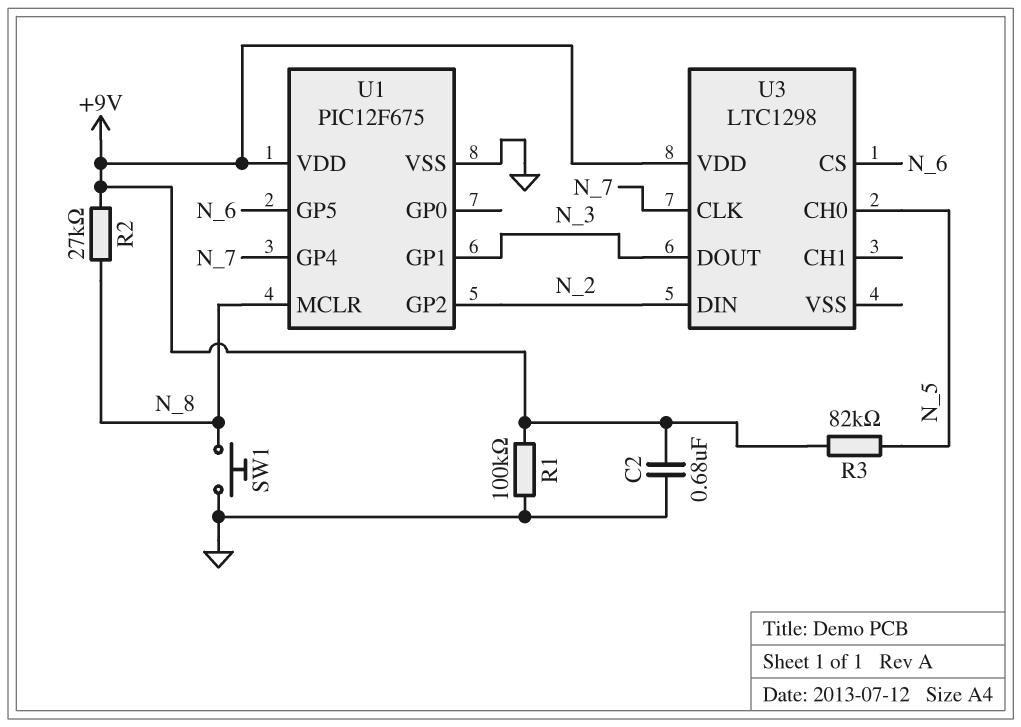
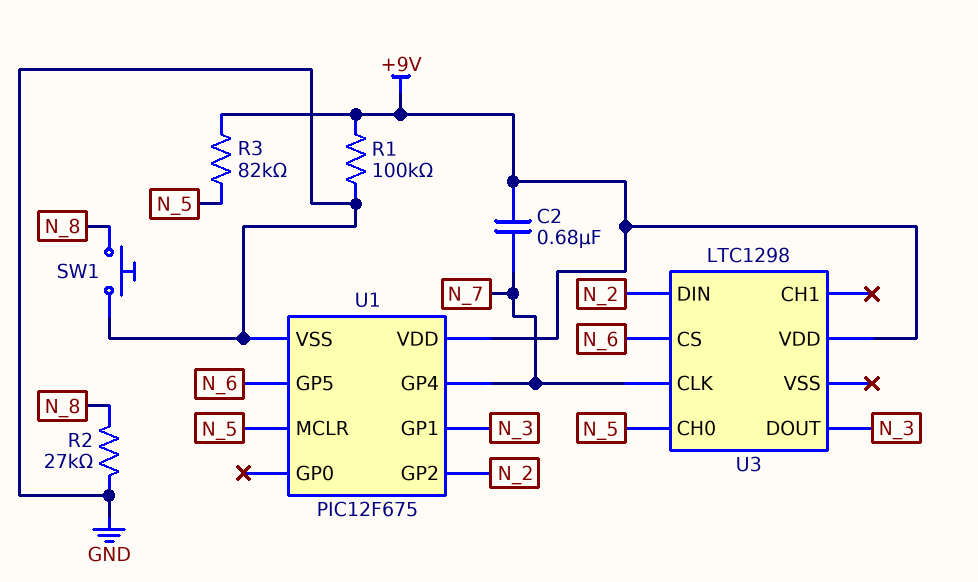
C2: 680nF (+9V, GND) -> 680nF (+9V, N_7)
R2: 27k (+9V, N_8) -> 27k (GND, N_8)
U1 pin MCLR: N_8 -> N_5

